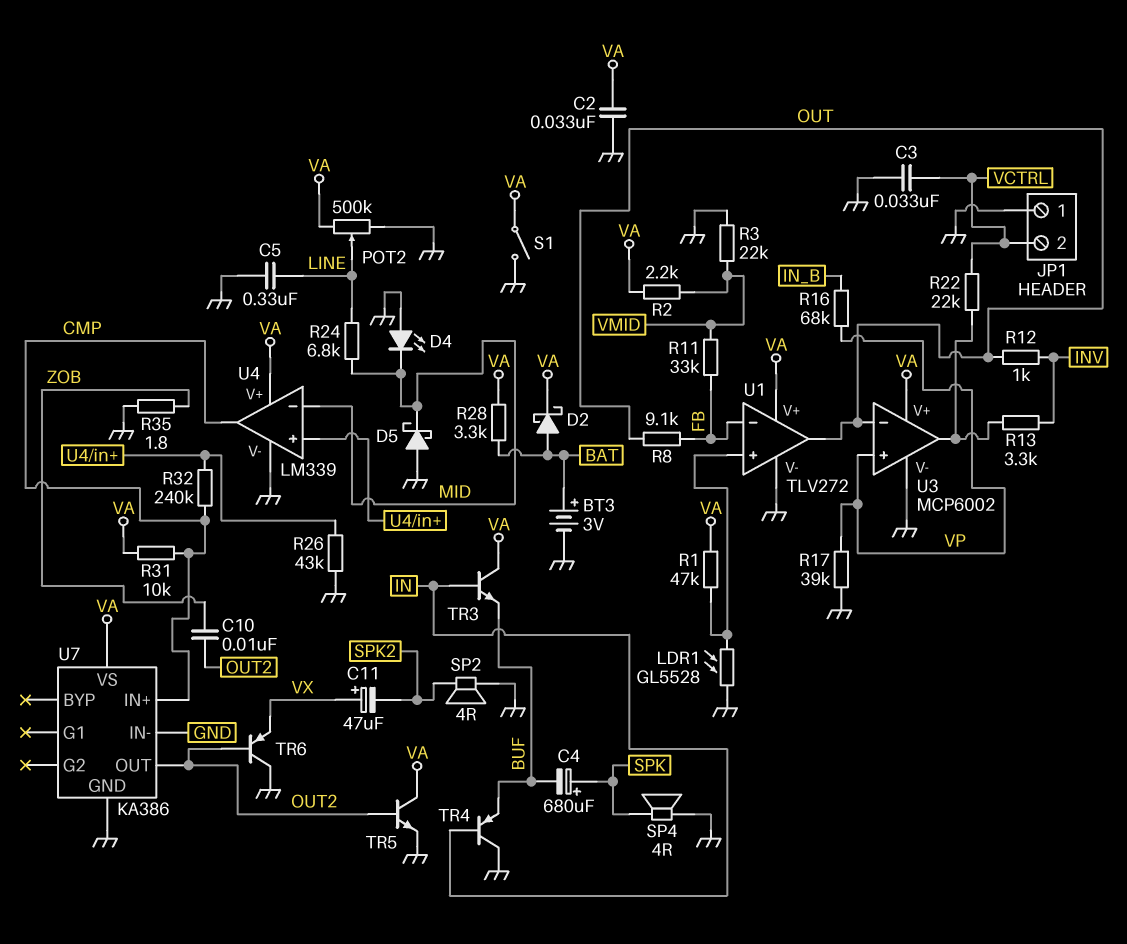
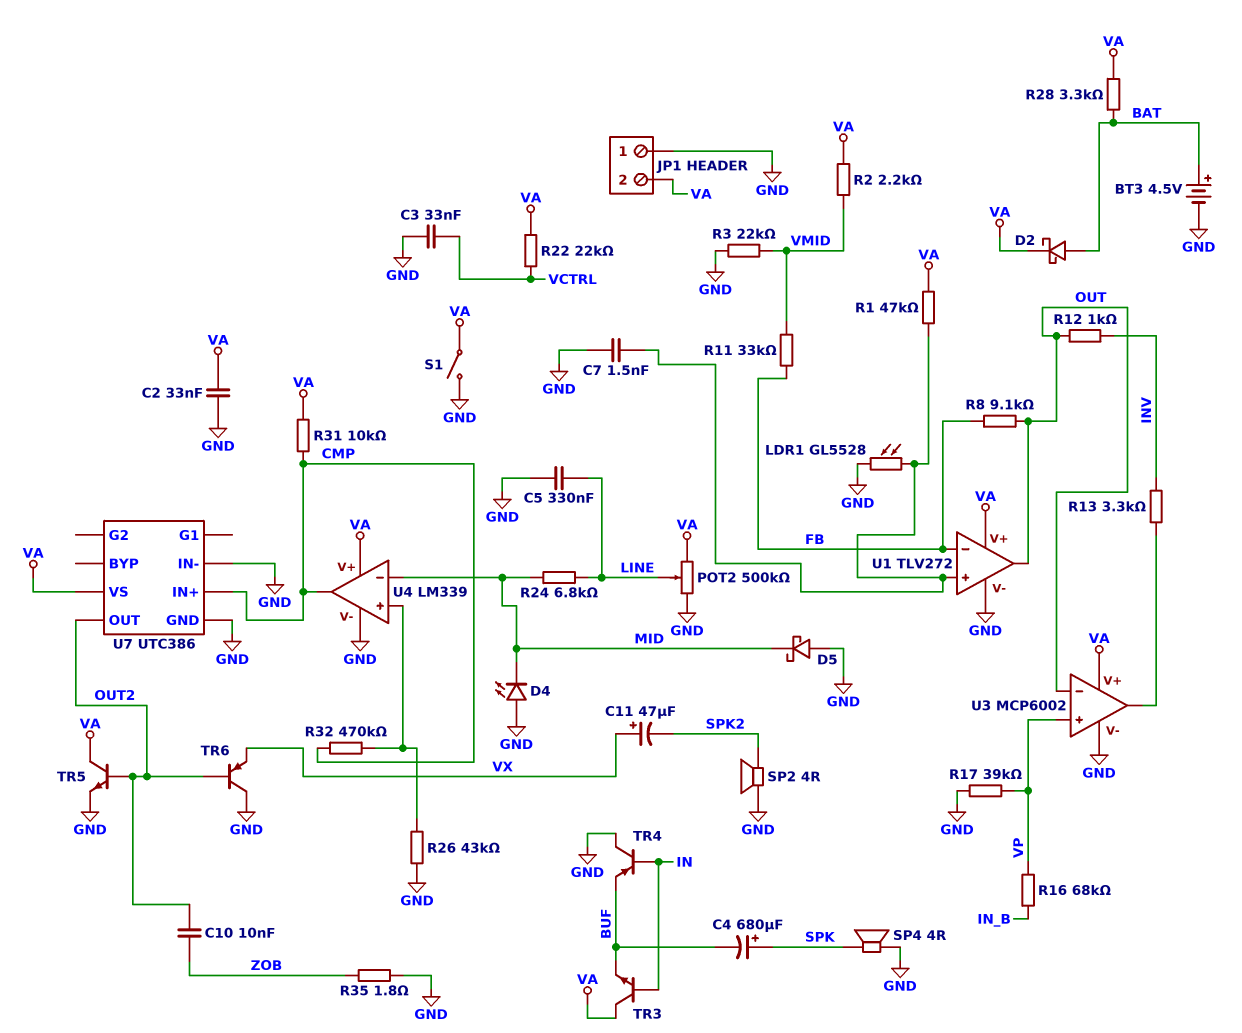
BT3: 3V (plus BAT, minus GND) -> 4.5V (plus BAT, minus GND)
C7: none -> 1.5nF (GND, U1/in+)
JP1 pin 2: VCTRL -> VA
R22: 22k (U3/out, VCTRL) -> 22k (VA, VCTRL)
R32: 240k (CMP, U4/in+) -> 470k (CMP, U4/in+)
U7: KA386 -> UTC386

